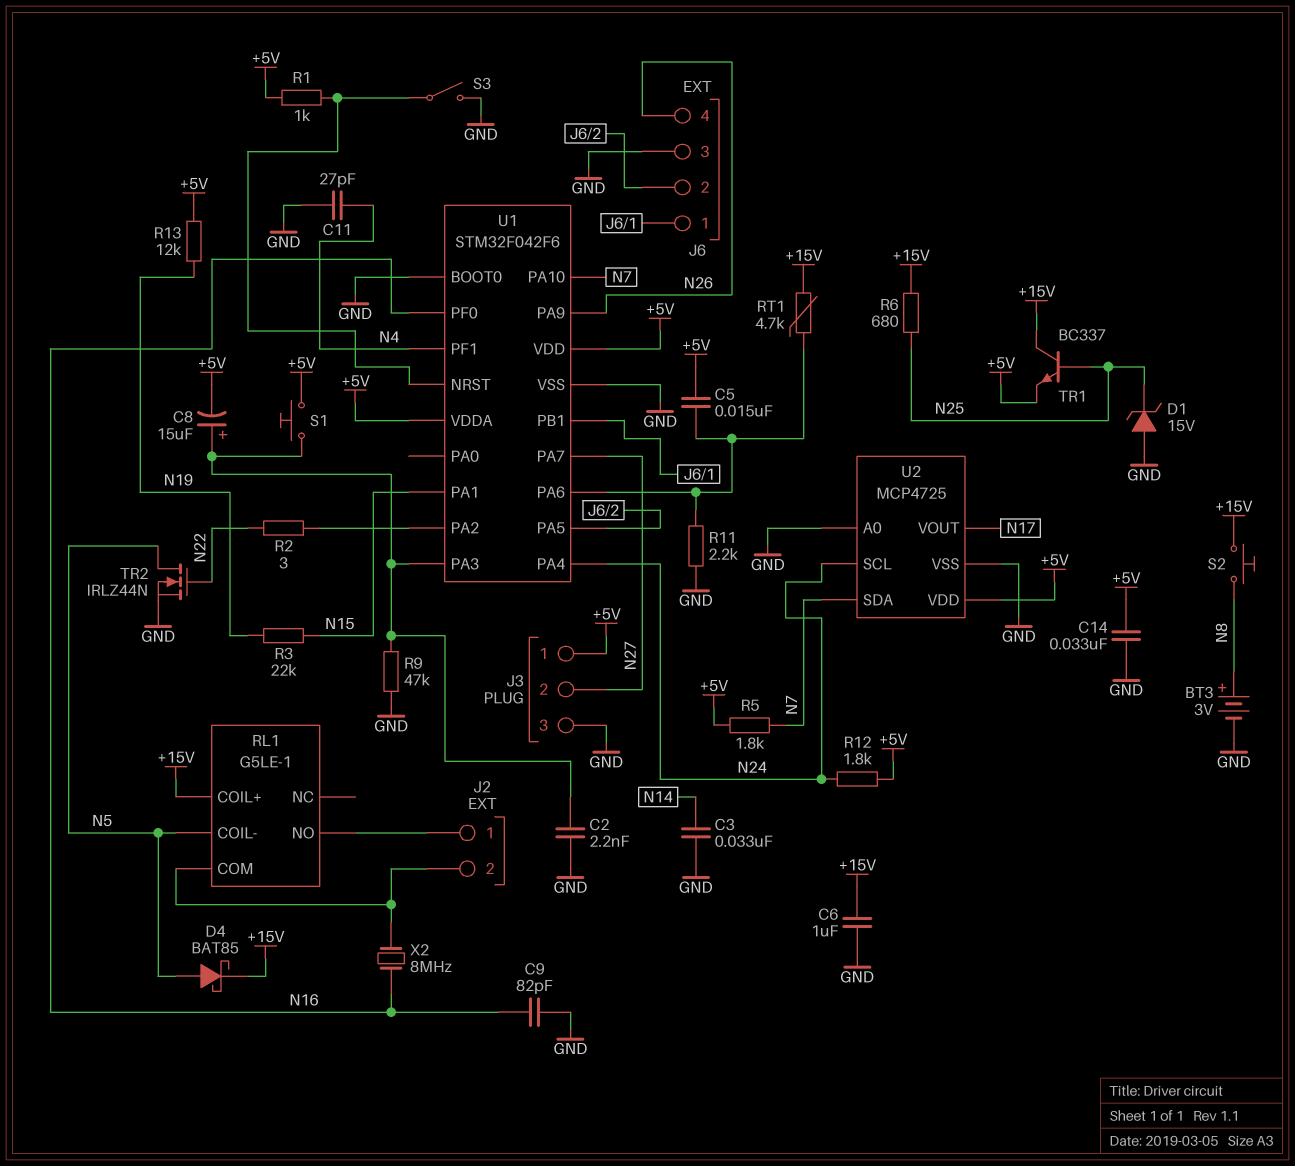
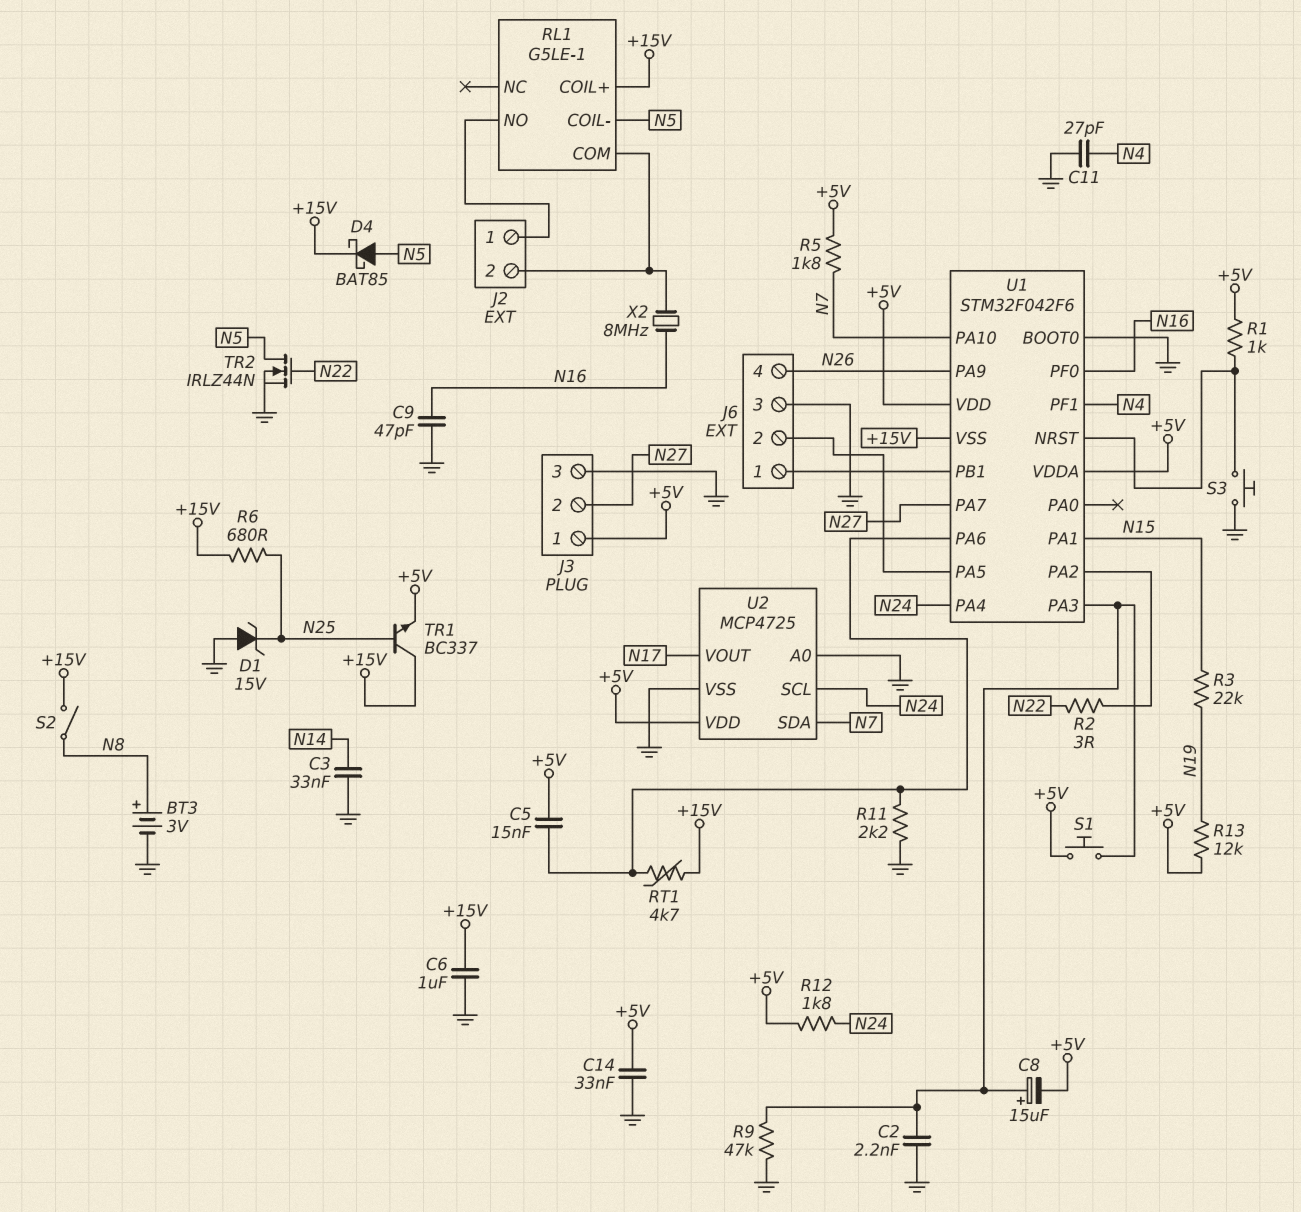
C9: 82pF (GND, N16) -> 47pF (GND, N16)
S2: button (+15V, N8) -> switch (+15V, N8)
S3: switch (GND, U1/NRST) -> button (GND, U1/NRST)
U1 pin VSS: GND -> +15V

